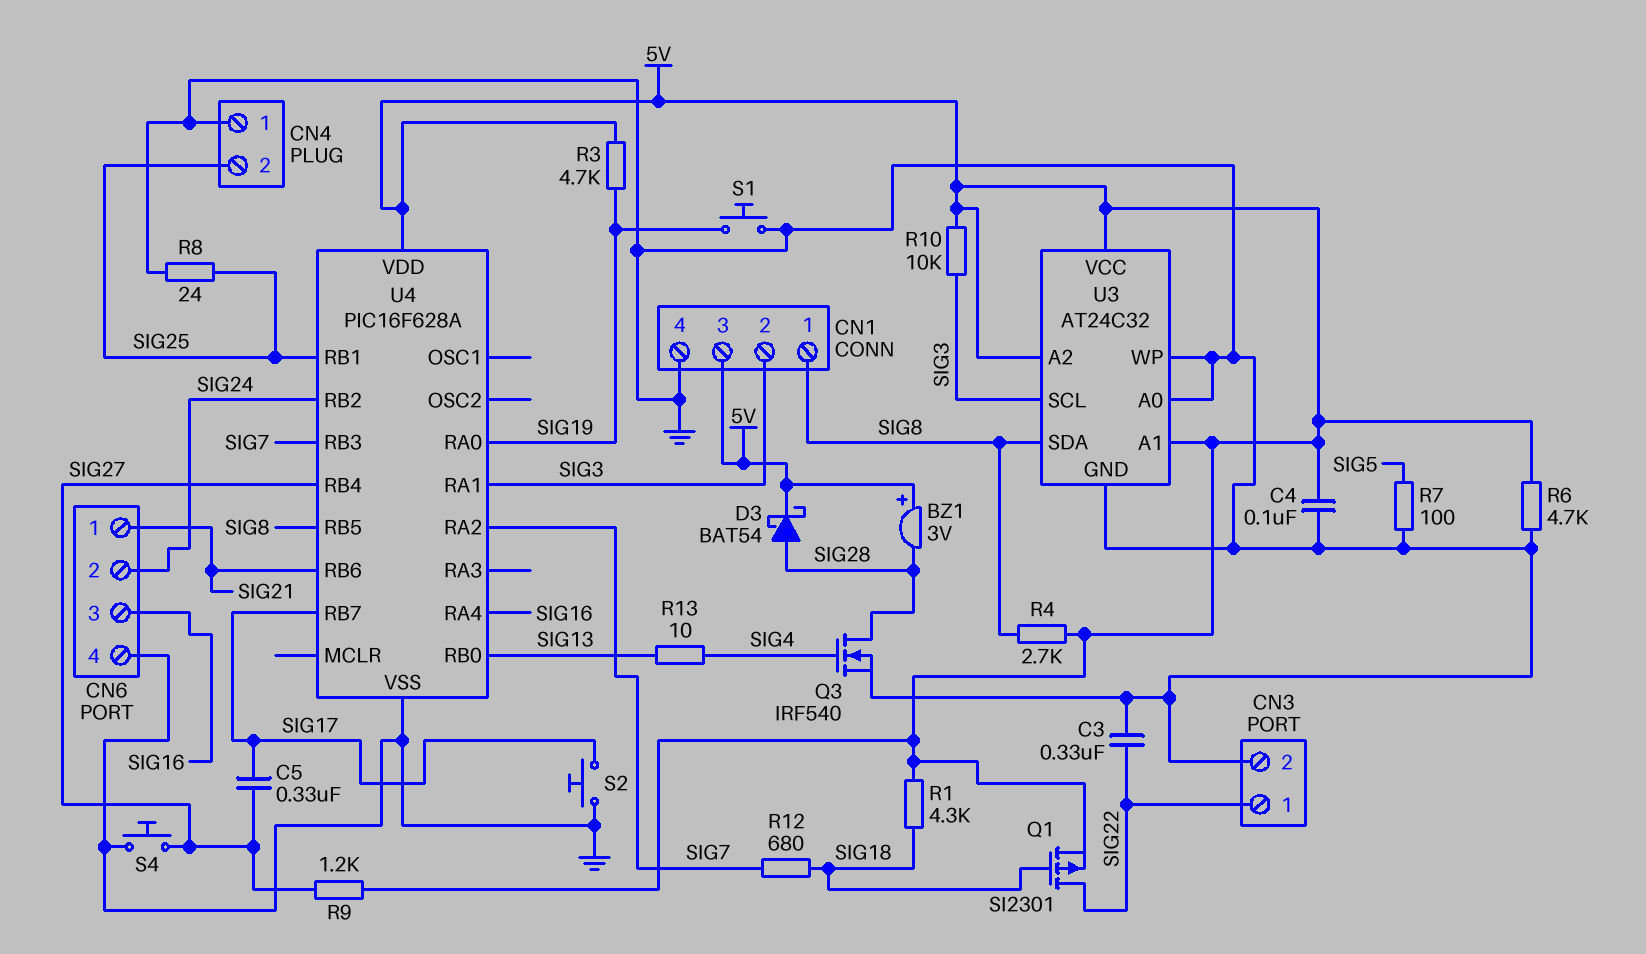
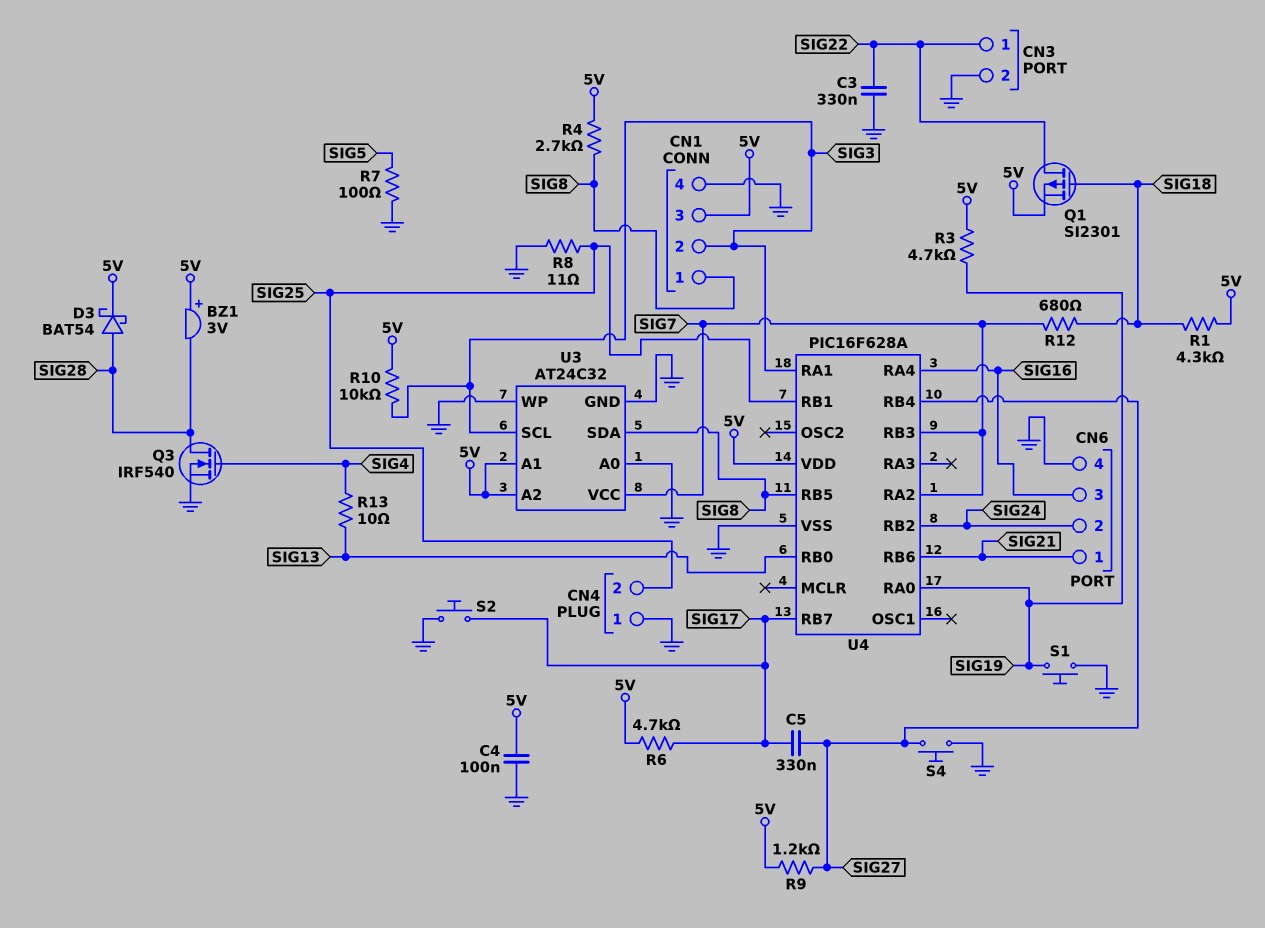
R6: 4.7k (5V, GND) -> 4.7k (5V, SIG17)
R8: 24 (GND, SIG25) -> 11 (GND, SIG25)
U3 pin VCC: 5V -> SIG7

